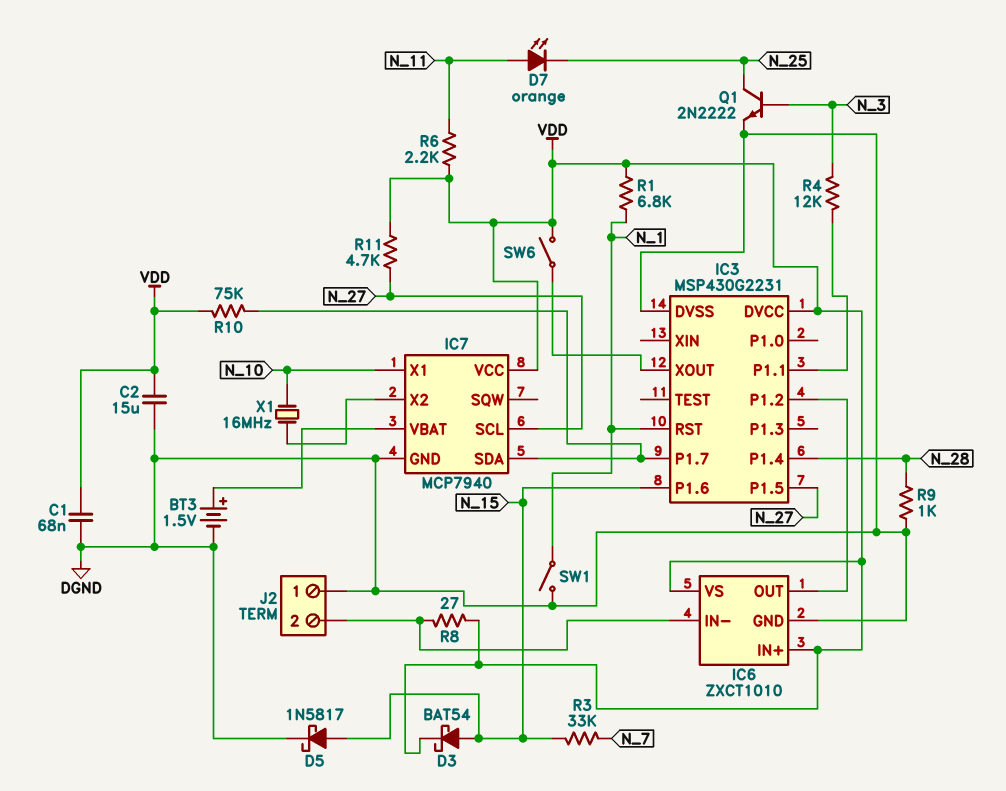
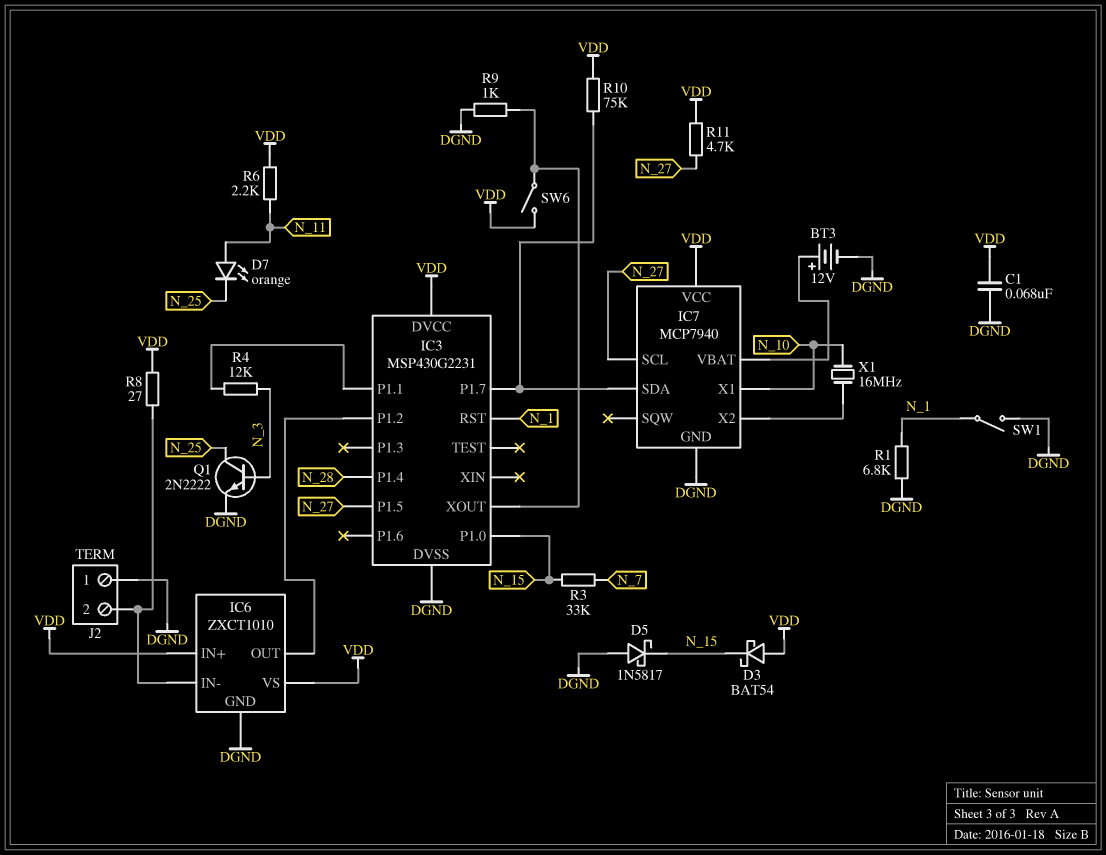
BT3: 1.5V (plus IC7/VBAT, minus DGND) -> 12V (plus IC7/VBAT, minus DGND)
C2: 15uF (DGND, VDD) -> none
D3: schottky BAT54 (A N_15, K VDD) -> schottky BAT54 (A VDD, K N_15)
D5: schottky 1N5817 (A N_15, K DGND) -> schottky 1N5817 (A DGND, K N_15)
IC3 pin P1.0: none -> N_15
IC3 pin P1.6: N_15 -> none
R1: 6.8k (N_1, VDD) -> 6.8k (DGND, N_1)
R9: 1k (DGND, N_28) -> 1k (DGND, IC3/XOUT)

